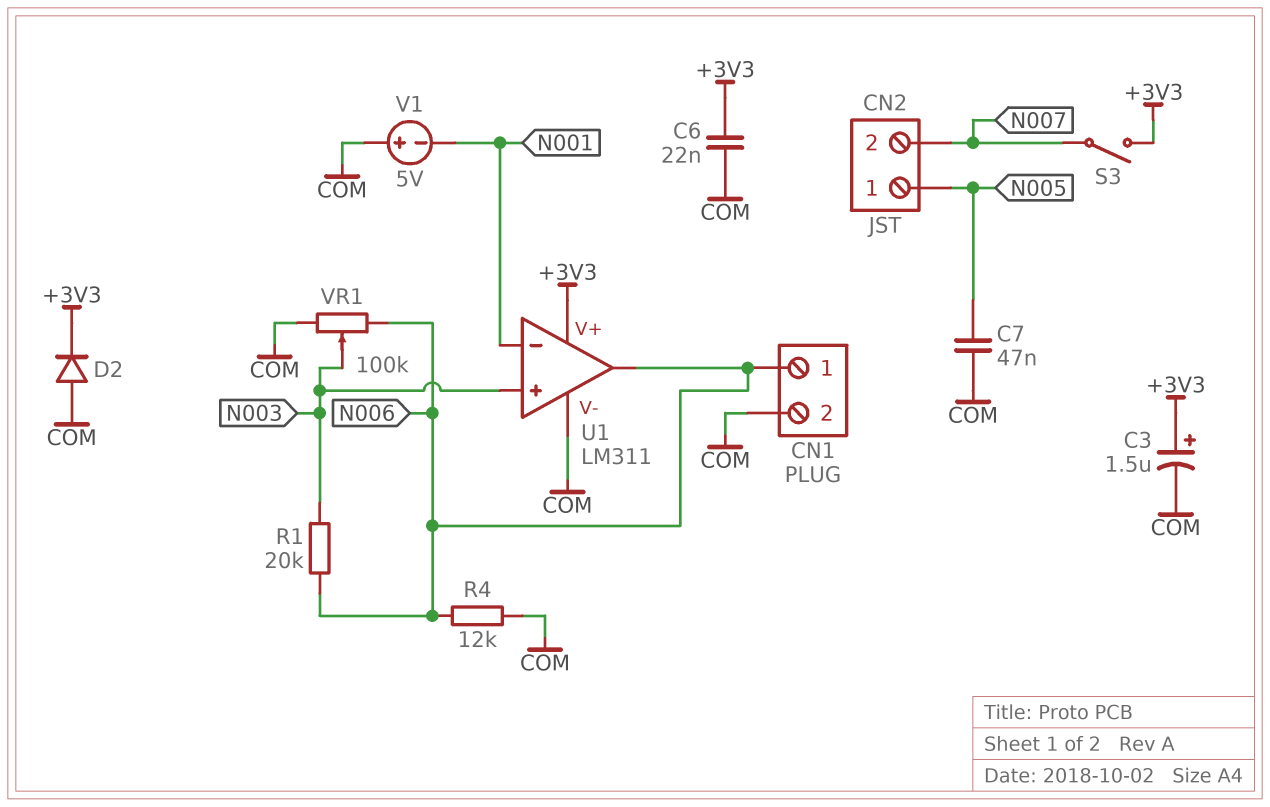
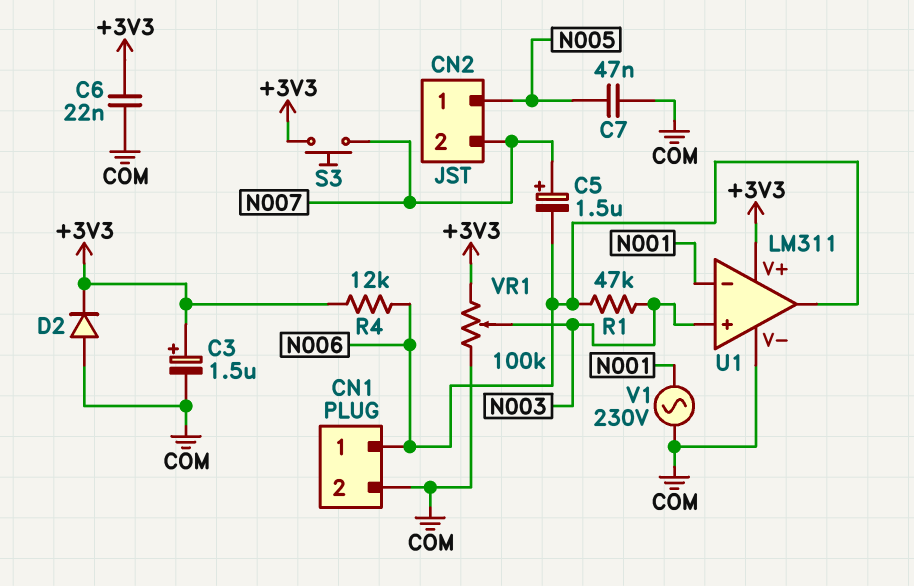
C5: none -> 1.5uF (plus N007, minus N006)
R1: 20k (N003, N006) -> 47k (N003, N006)
R4: 12k (COM, N006) -> 12k (+3V3, N006)
S3: switch (+3V3, N007) -> button (+3V3, N007)
V1: 5V (plus COM, minus N001) -> AC 230V (COM, N001)
VR1: 100k (COM, N006, wiper N003) -> 100k (+3V3, COM, wiper N003)

